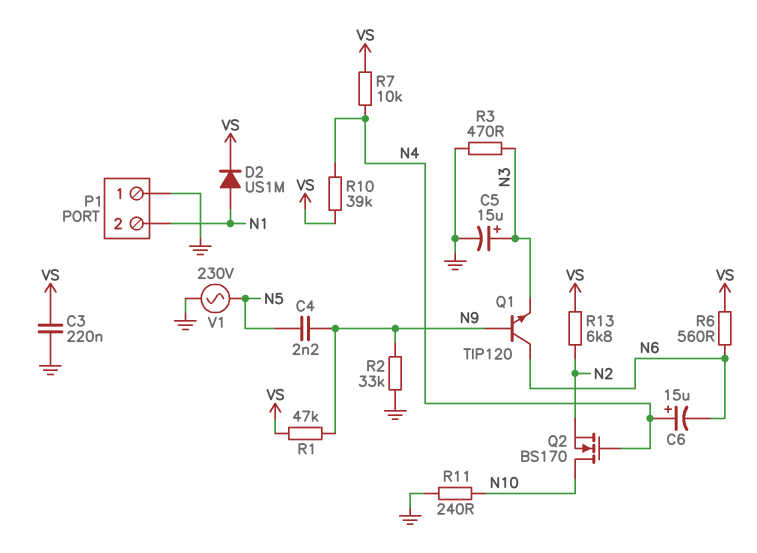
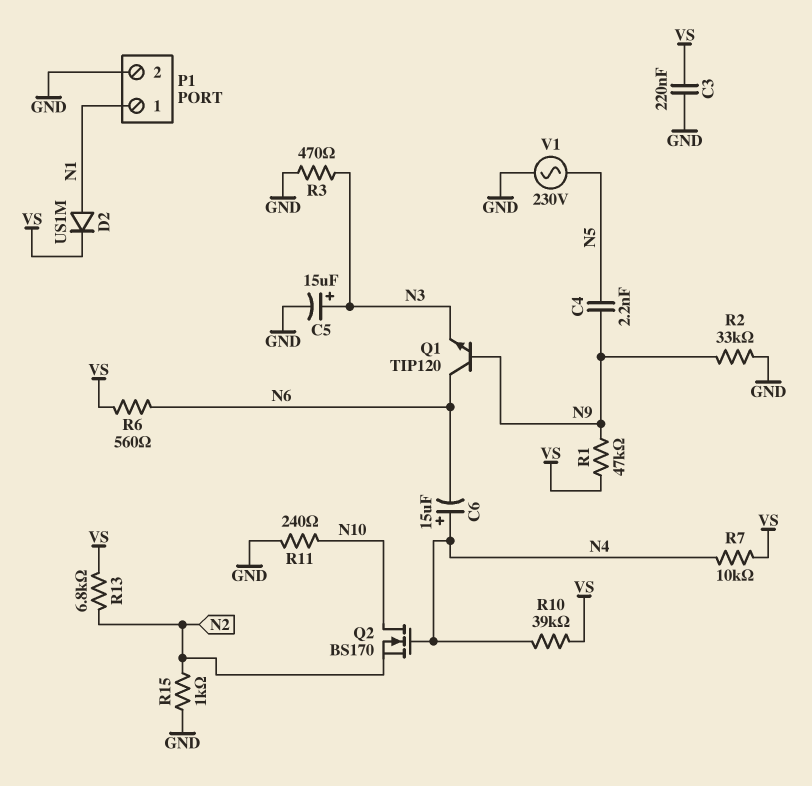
P1 pin 1: GND -> N1
P1 pin 2: N1 -> GND
R15: none -> 1k (GND, N2)

